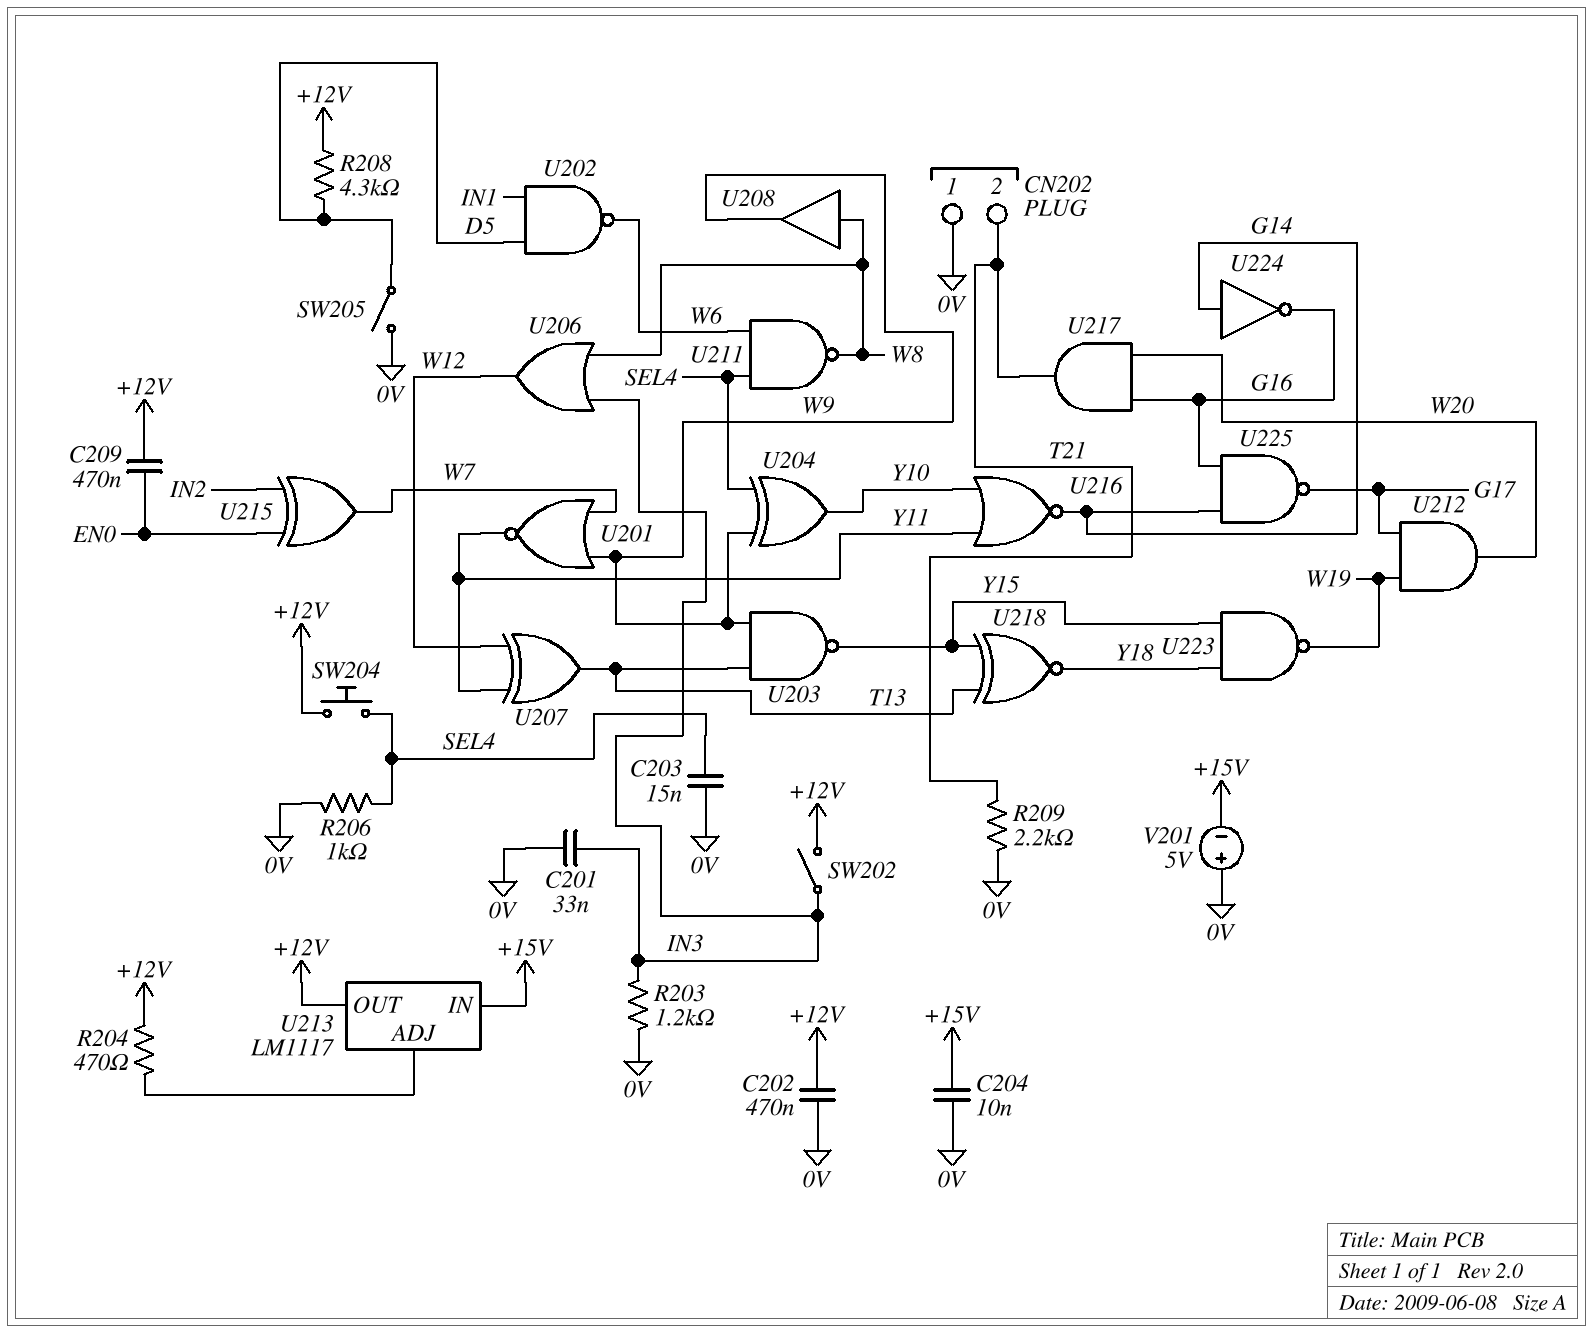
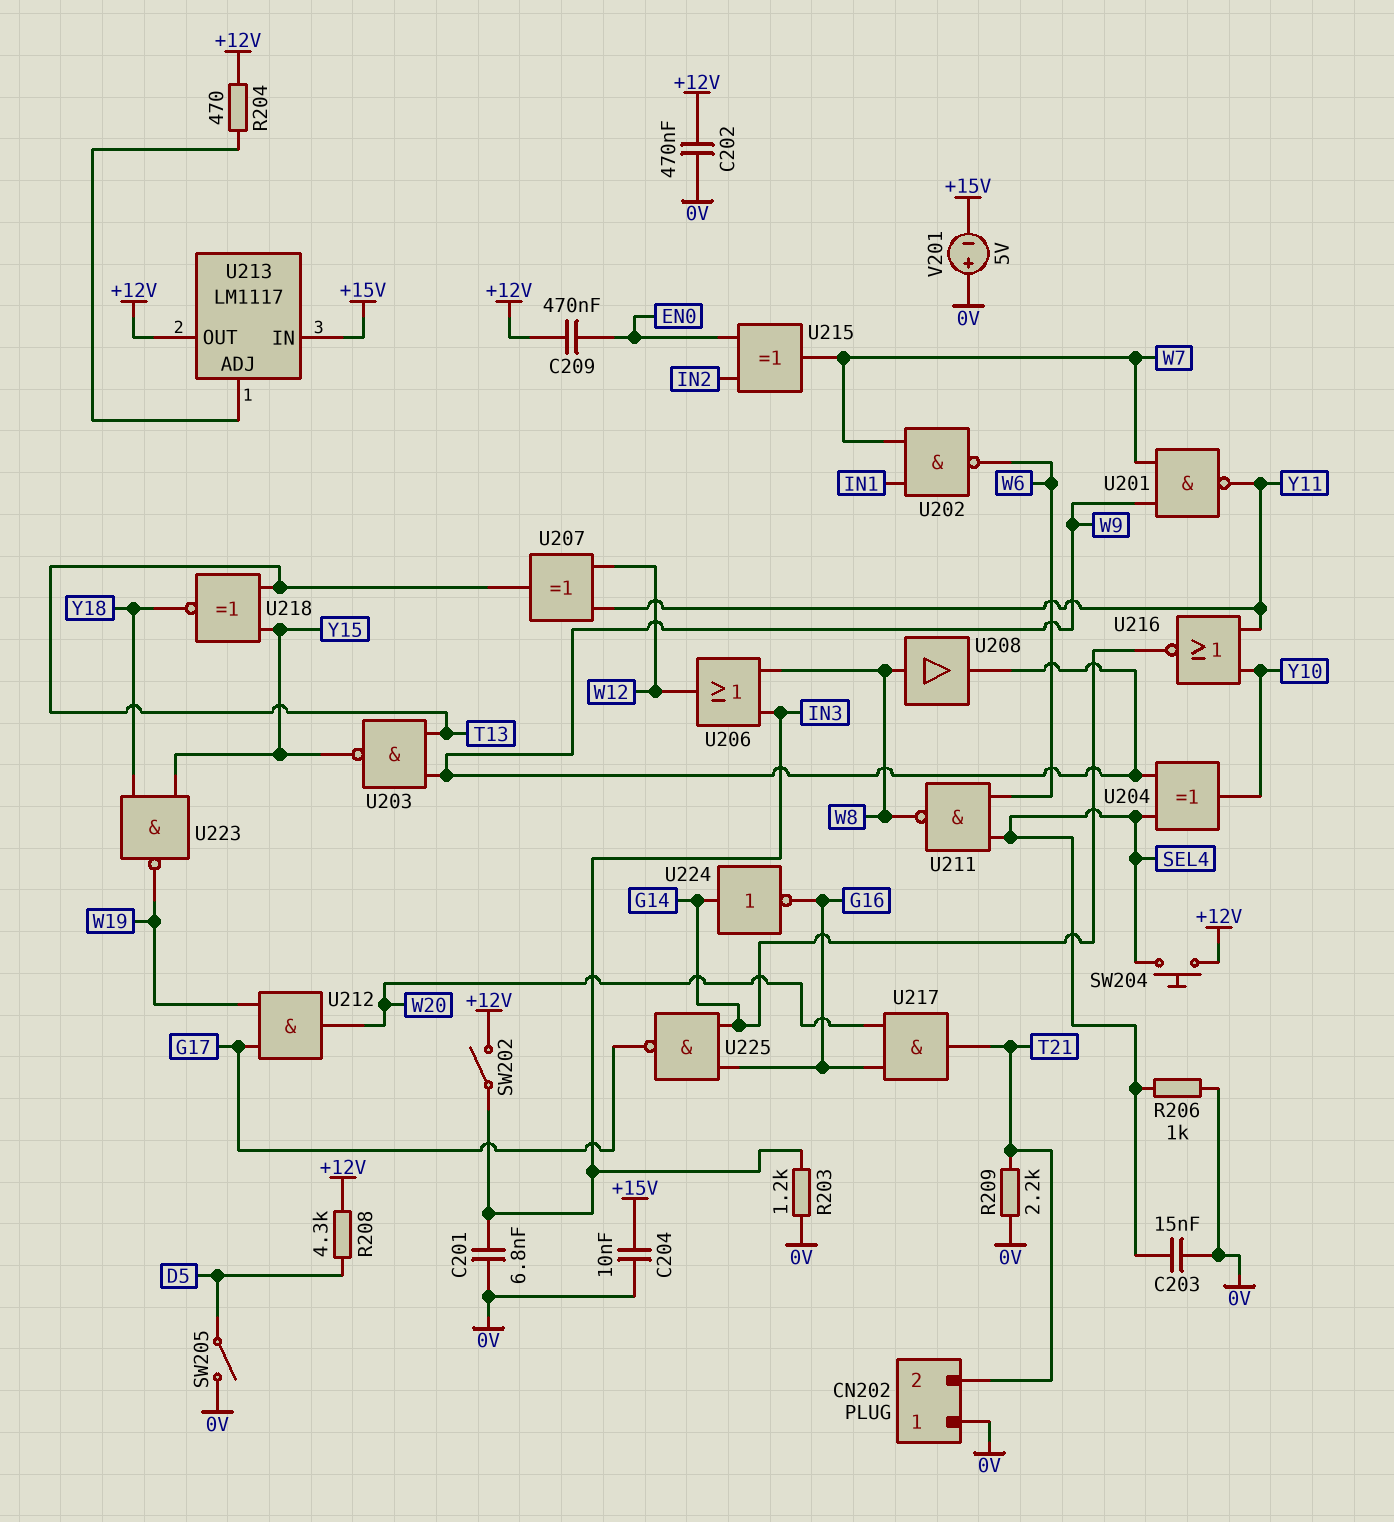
C201: 33nF (0V, IN3) -> 6.8nF (0V, IN3)
U201: NOR (in W7, in W9, out Y11) -> NAND (in W7, in W9, out Y11)
U202: NAND (in D5, in IN1, out W6) -> NAND (in IN1, in W7, out W6)

